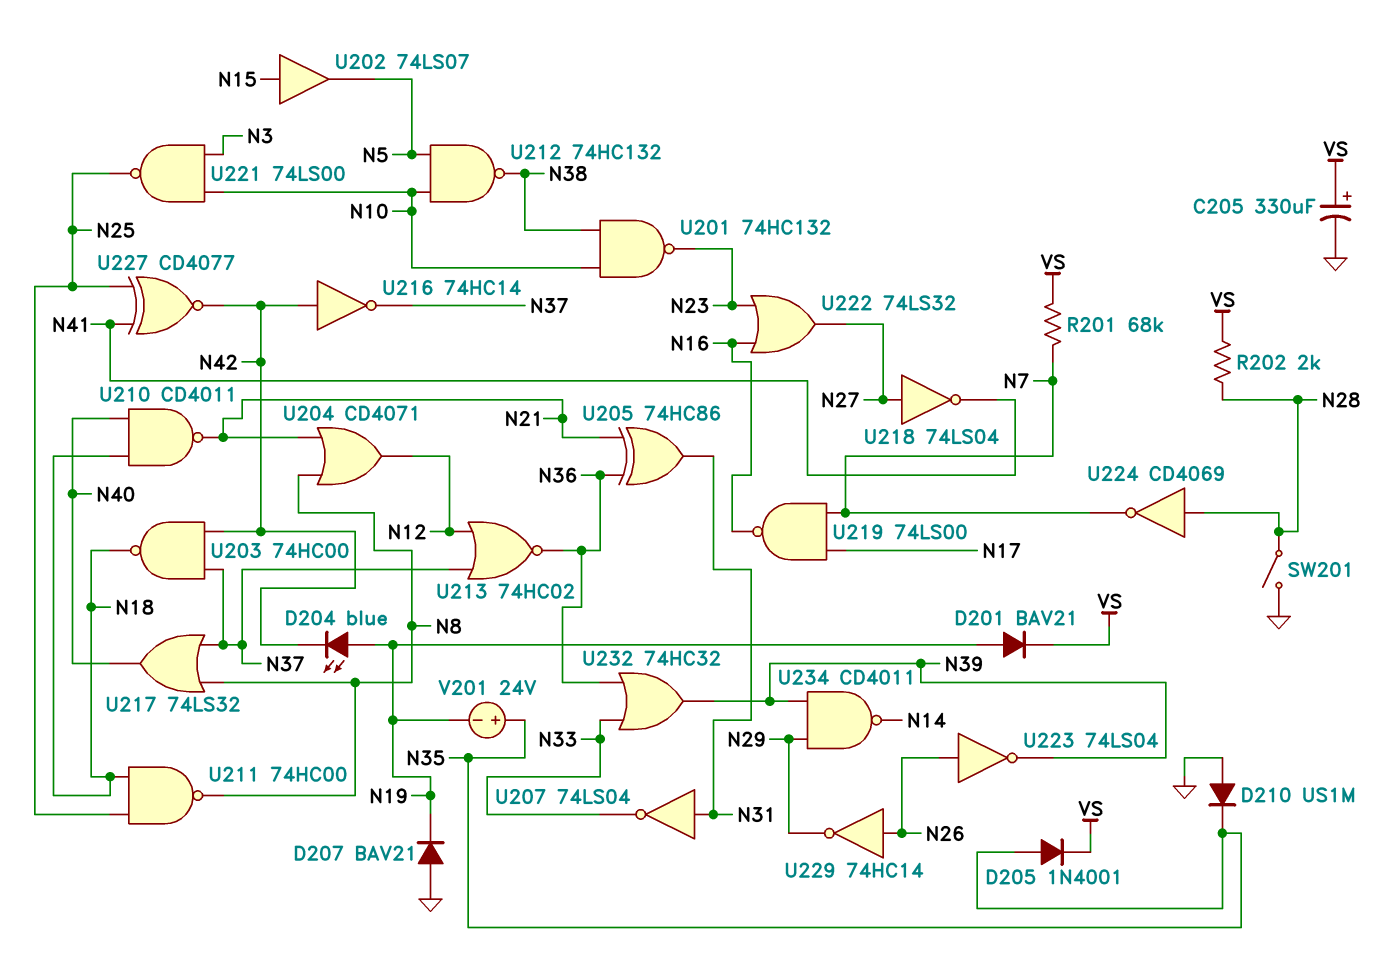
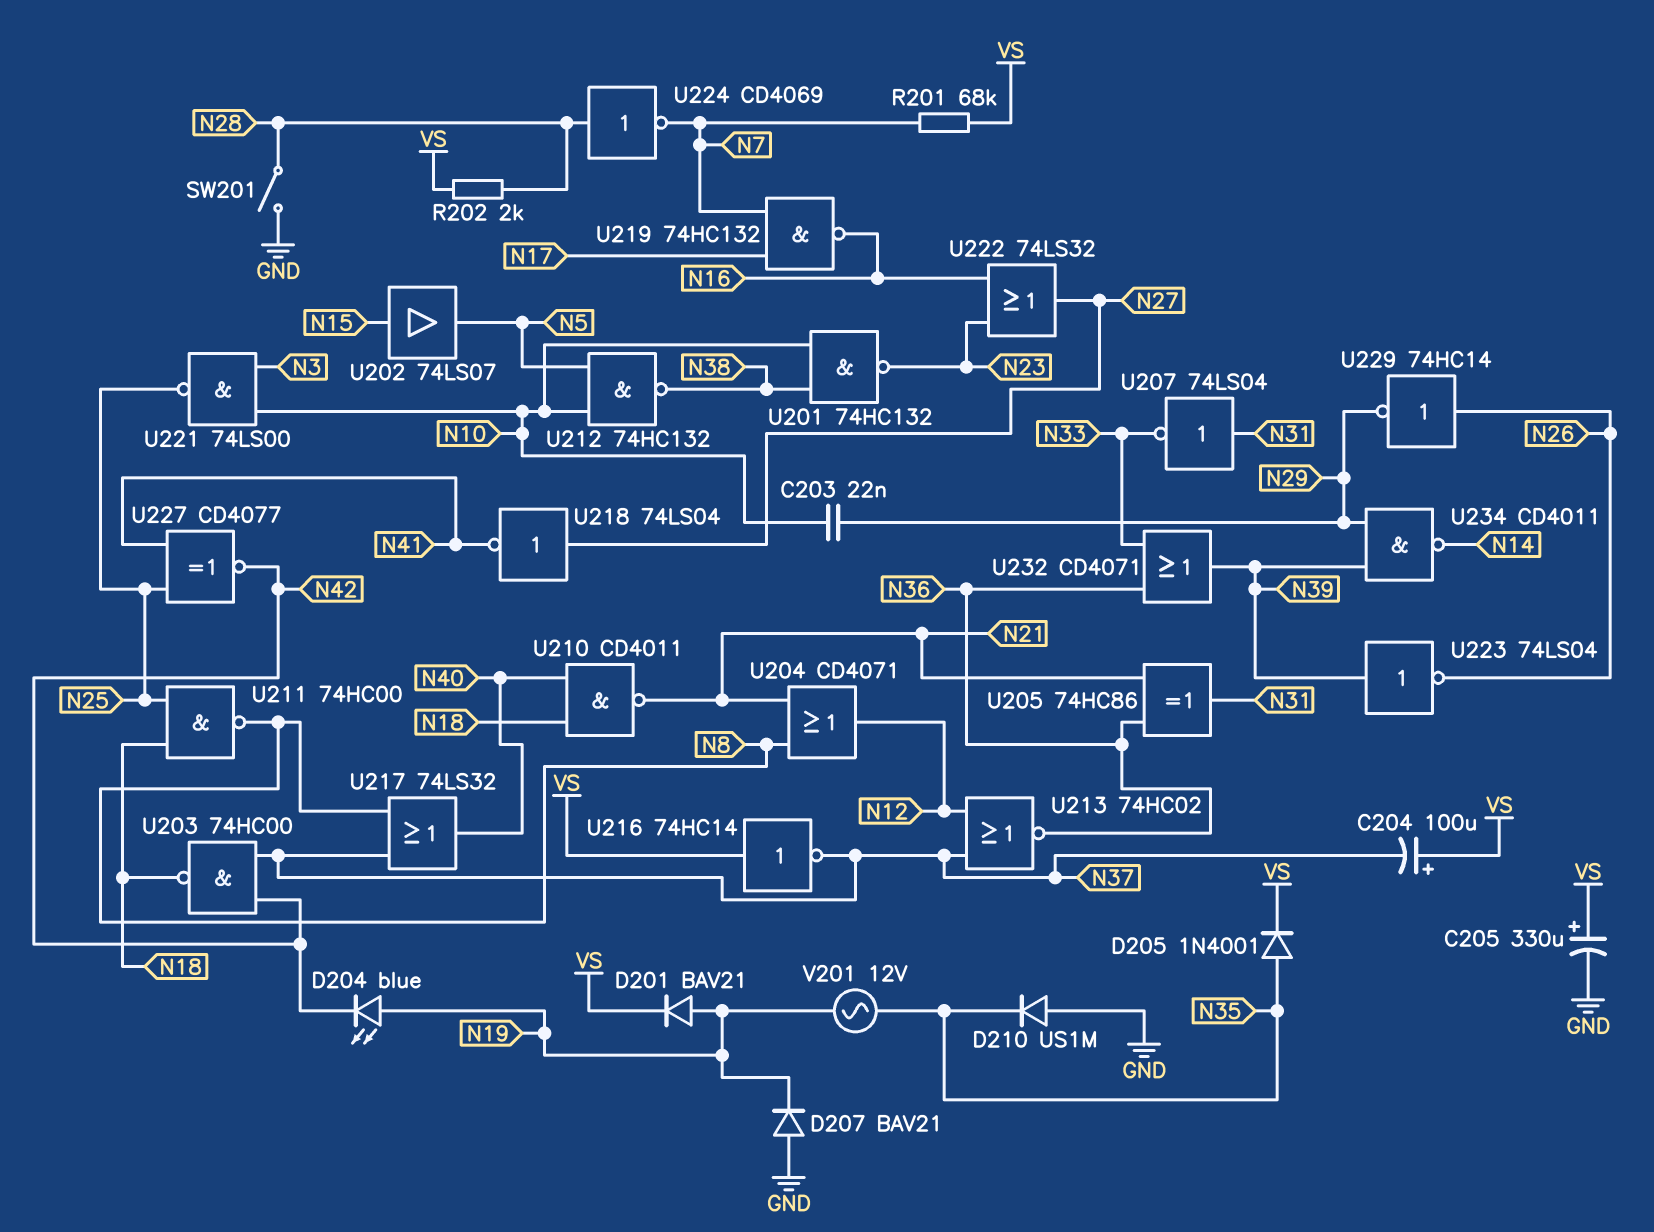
C203: none -> 22nF (N10, N29)
C204: none -> 100uF (plus VS, minus N37)
U216: NOT 74HC14 (in N42, out N37) -> NOT 74HC14 (in VS, out N37)
U219: NAND 74LS00 (in N7, in N17, out N16) -> NAND 74HC132 (in N7, in N17, out N16)
U223: NOT 74LS04 (in N26, out N39) -> NOT 74LS04 (in N39, out N26)
U232: OR 74HC32 (in N33, in N36, out N39) -> OR CD4071 (in N33, in N36, out N39)
V201: 24V (plus N35, minus N19) -> AC 12V (N19, N35)

